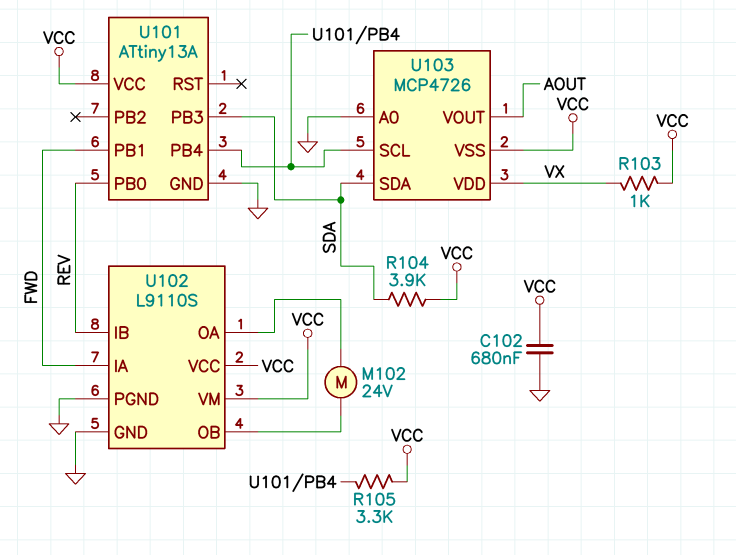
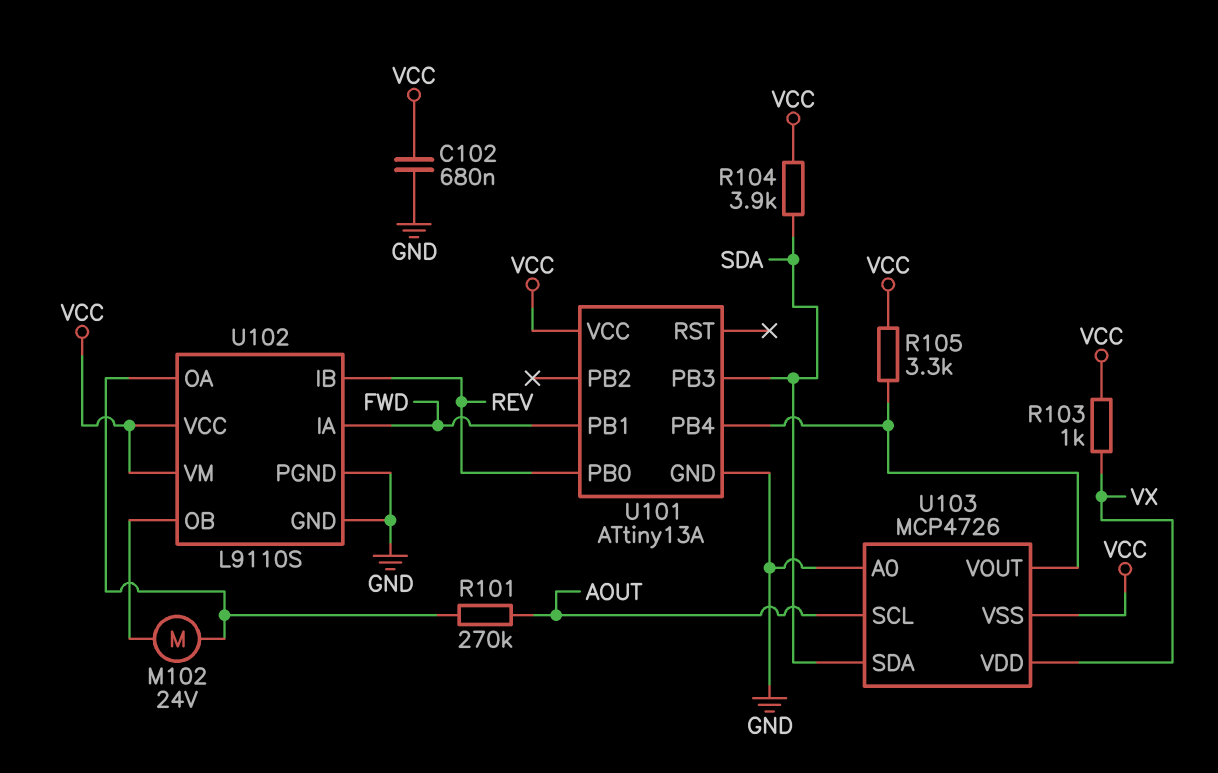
R101: none -> 270k (AOUT, U102/OA)
U103 pin SCL: U101/PB4 -> AOUT
U103 pin VOUT: AOUT -> U101/PB4

